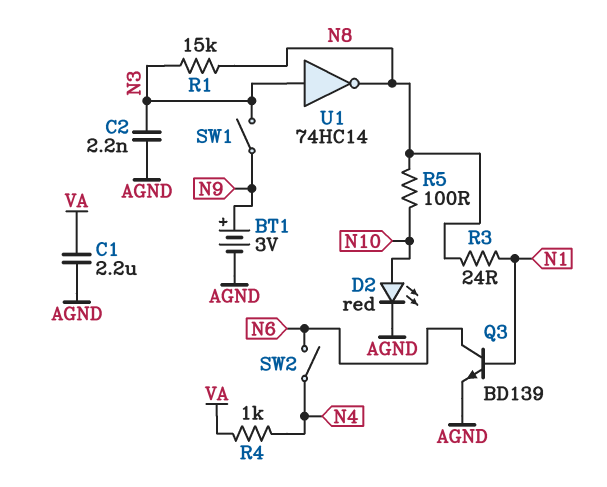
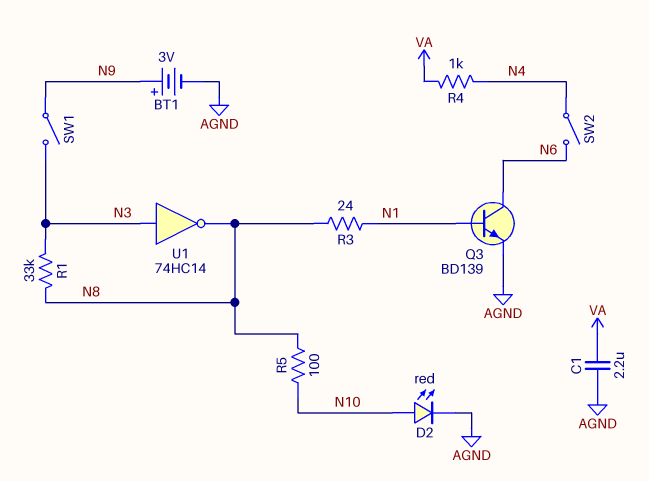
C2: 2.2nF (AGND, N3) -> none
R1: 15k (N3, N8) -> 33k (N3, N8)

